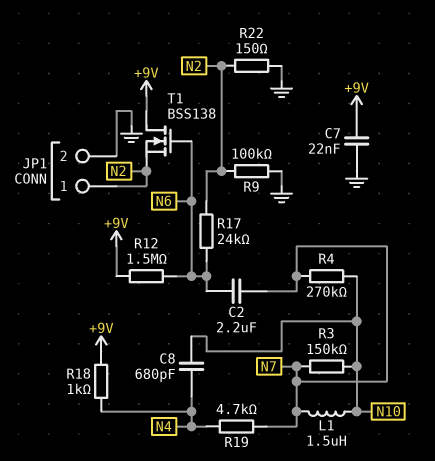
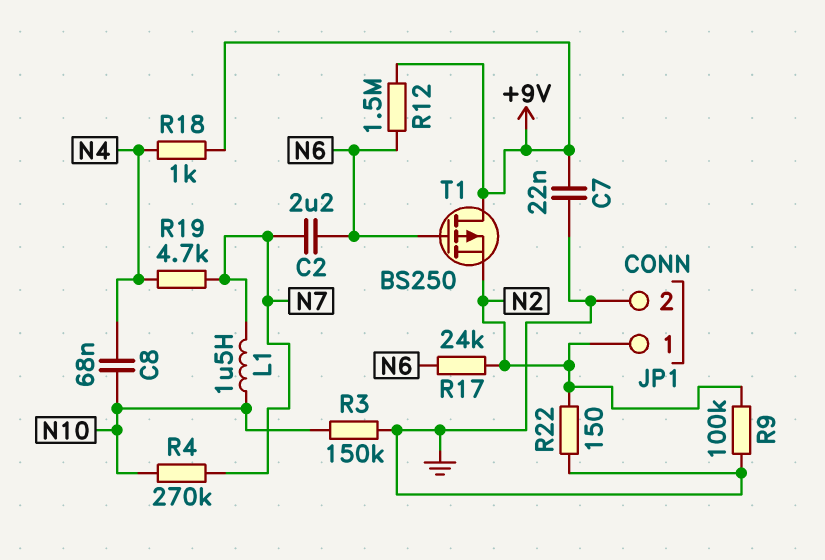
C8: 680pF (N4, N10) -> 68nF (N4, N10)
R3: 150k (N7, N10) -> 150k (GND, N10)
T1: NMOS BSS138 (G N6, D +9V, S N2) -> PMOS BS250 (G N6, D +9V, S N2)

